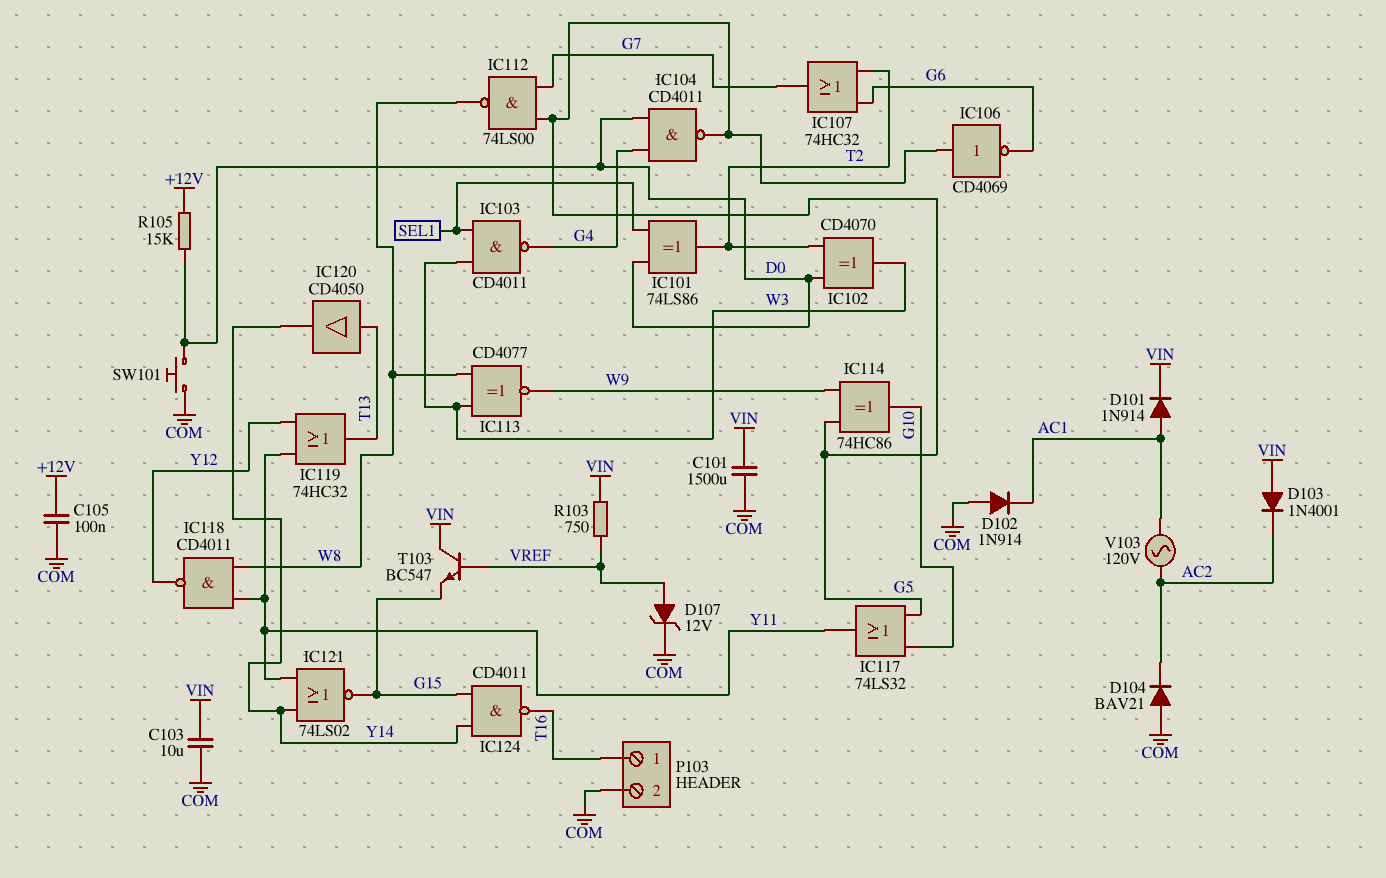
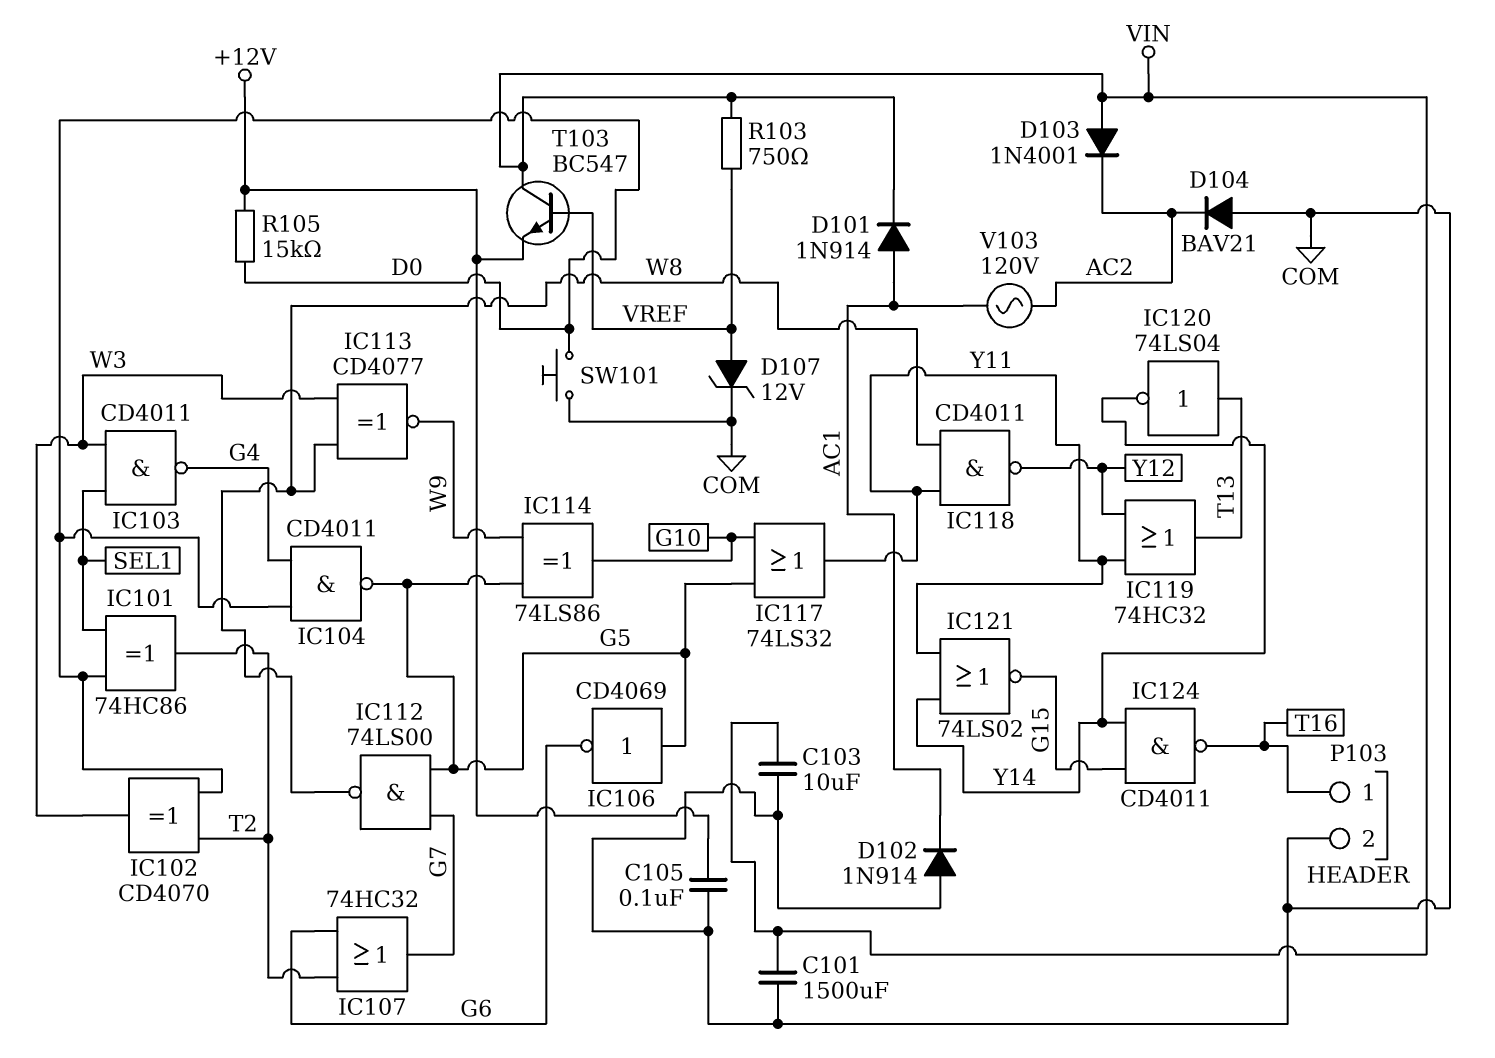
IC101: XOR 74LS86 (in D0, in SEL1, out T2) -> XOR 74HC86 (in D0, in SEL1, out T2)
IC114: XOR 74HC86 (in G5, in W9, out G10) -> XOR 74LS86 (in G5, in W9, out G10)
IC120: buffer CD4050 (in T13, out Y14) -> NOT 74LS04 (in T13, out Y14)
T103: NPN BC547 (B VREF, C VIN, E G15) -> NPN BC547 (B VREF, C VIN, E +12V)

